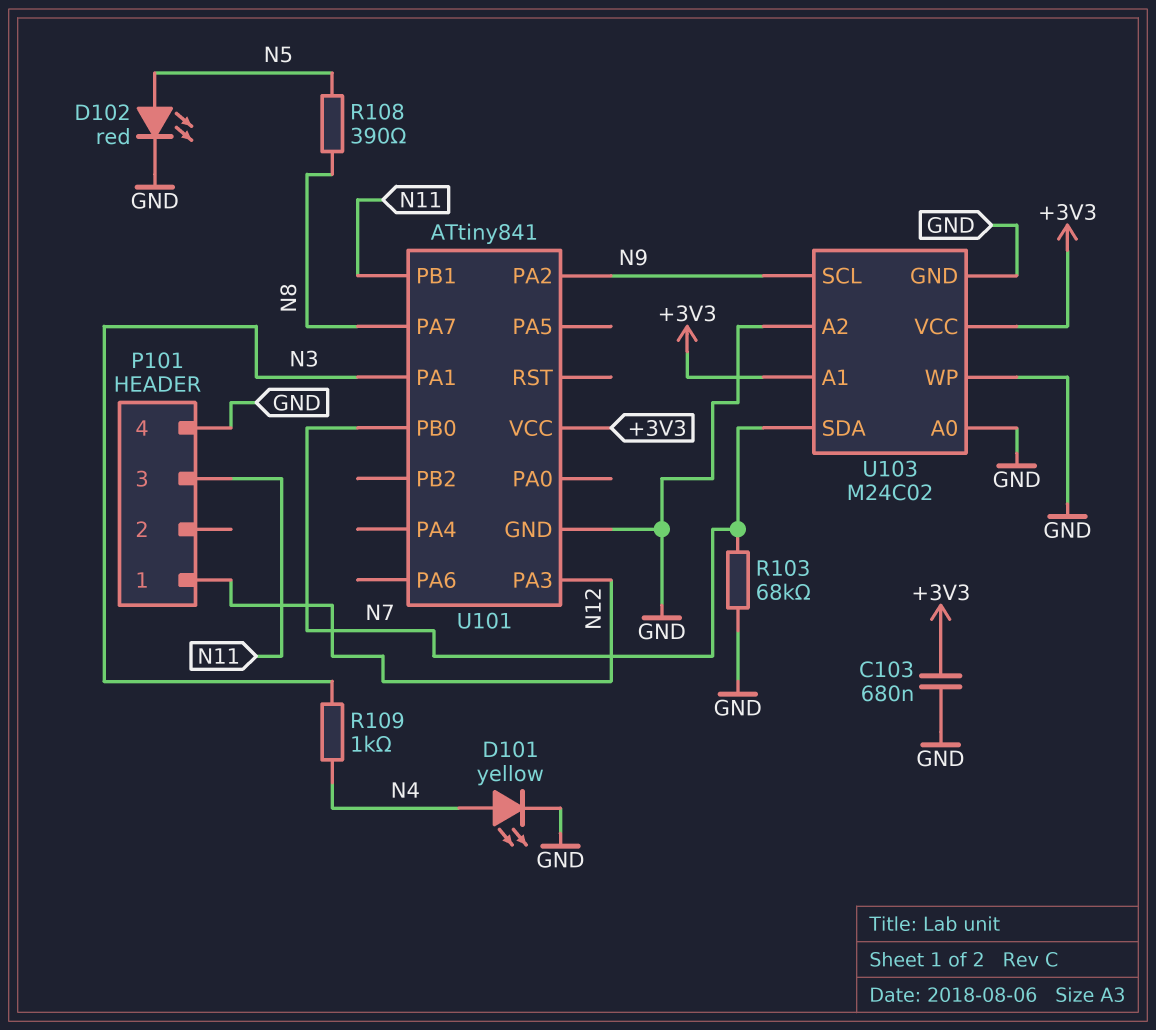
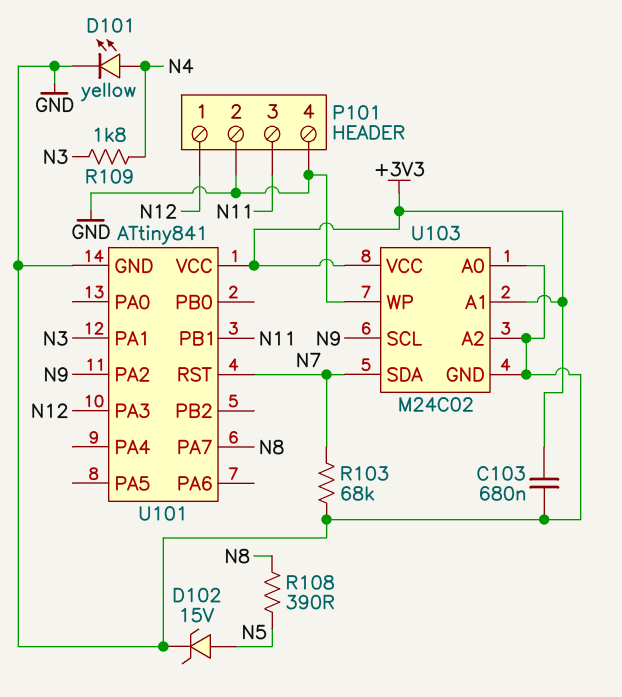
D102: LED red (A N5, K GND) -> zener 15V (A N5, K GND)
P101 pin 2: none -> GND
R109: 1k (N3, N4) -> 1.8k (N3, N4)
U101 pin PB0: N7 -> none
U101 pin RST: none -> N7

